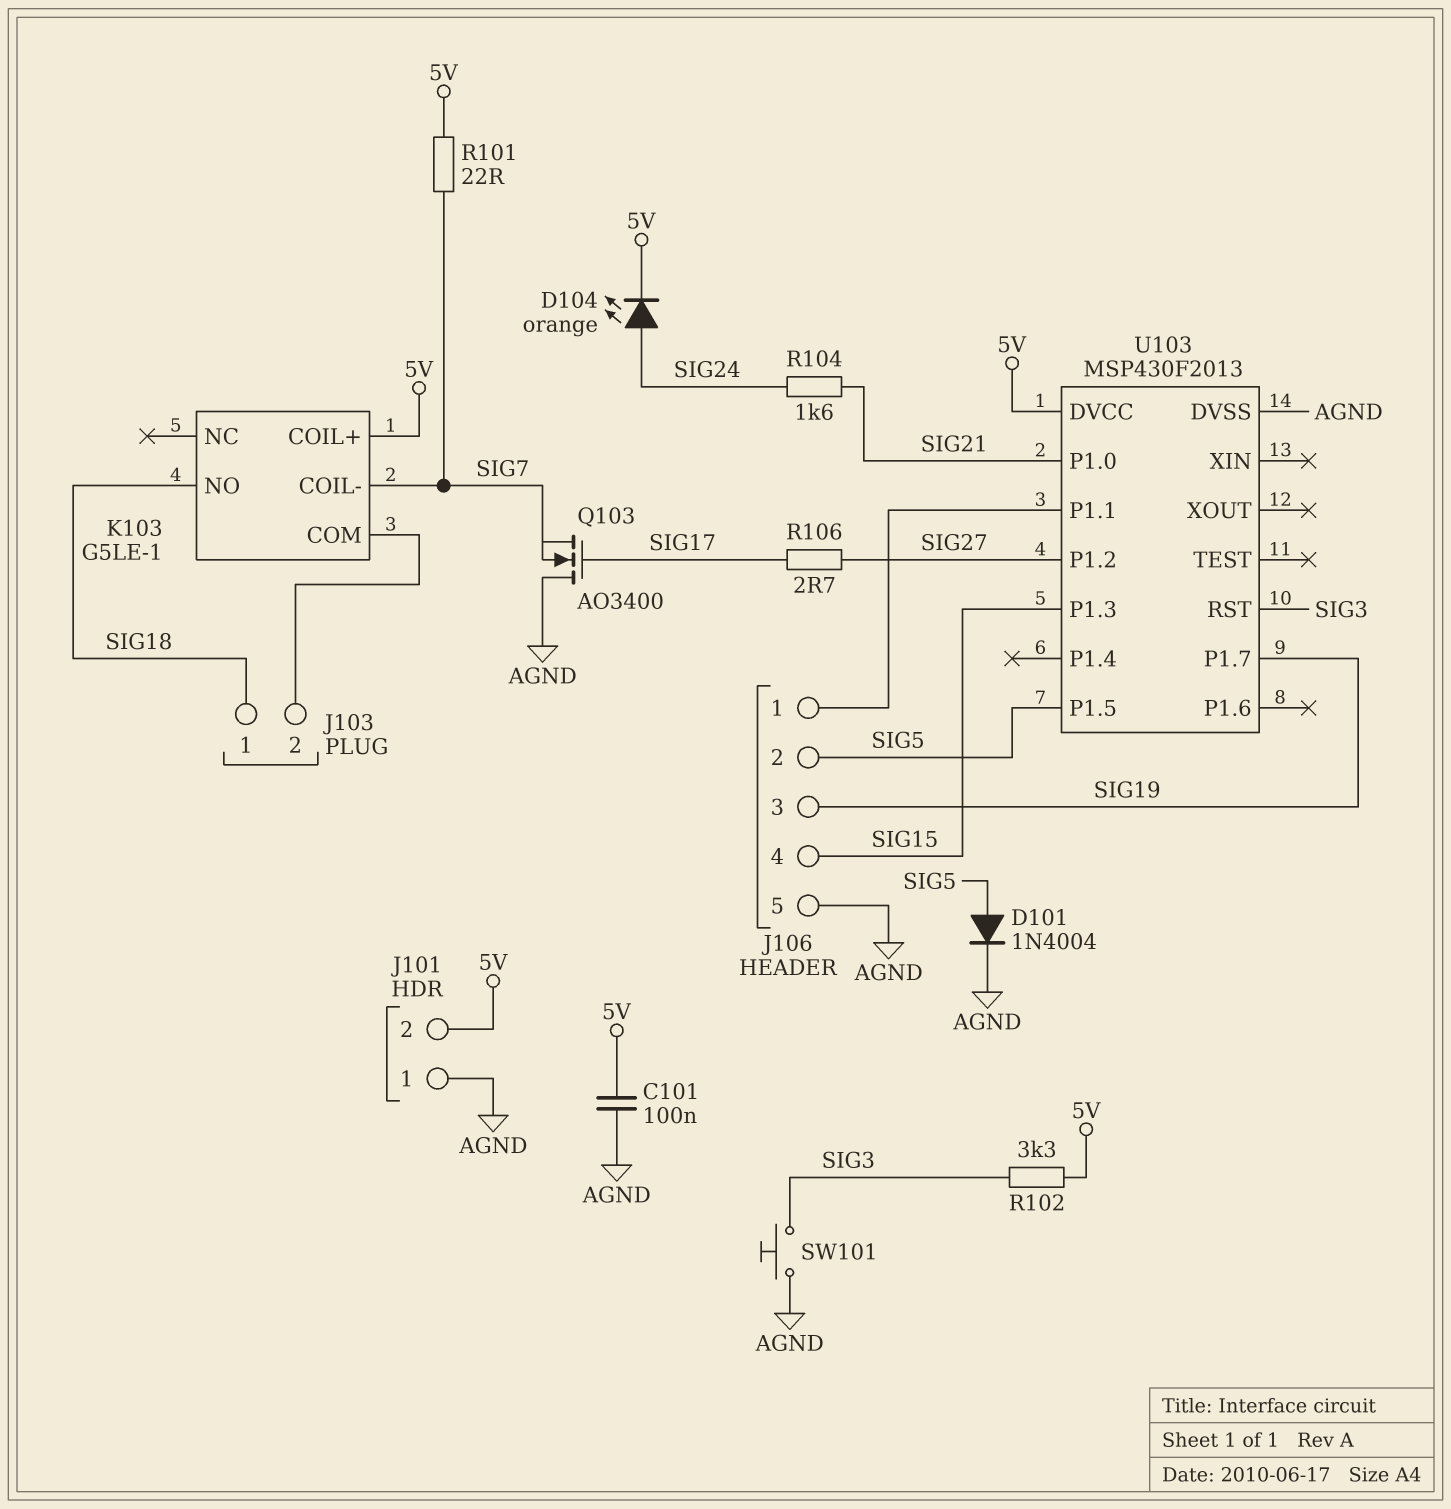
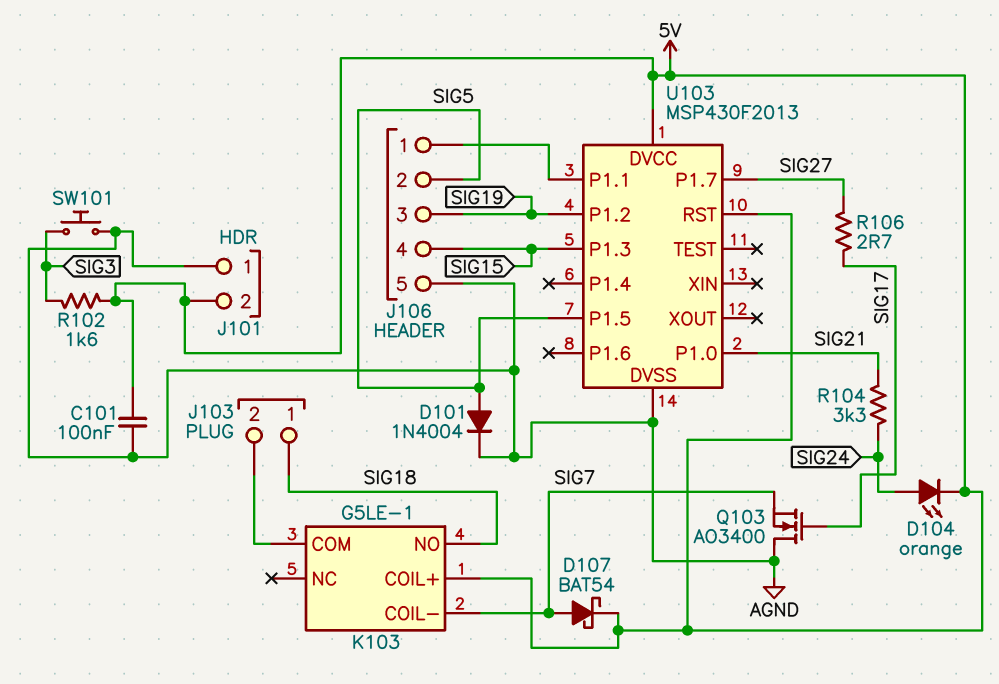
D107: none -> schottky BAT54 (A SIG7, K 5V)
R101: 22 (5V, SIG7) -> none
R102: 3.3k (5V, SIG3) -> 1.6k (5V, SIG3)
R104: 1.6k (SIG21, SIG24) -> 3.3k (SIG21, SIG24)
U103 pin P1.2: SIG27 -> SIG19
U103 pin P1.7: SIG19 -> SIG27
U103 pin RST: SIG3 -> 5V

